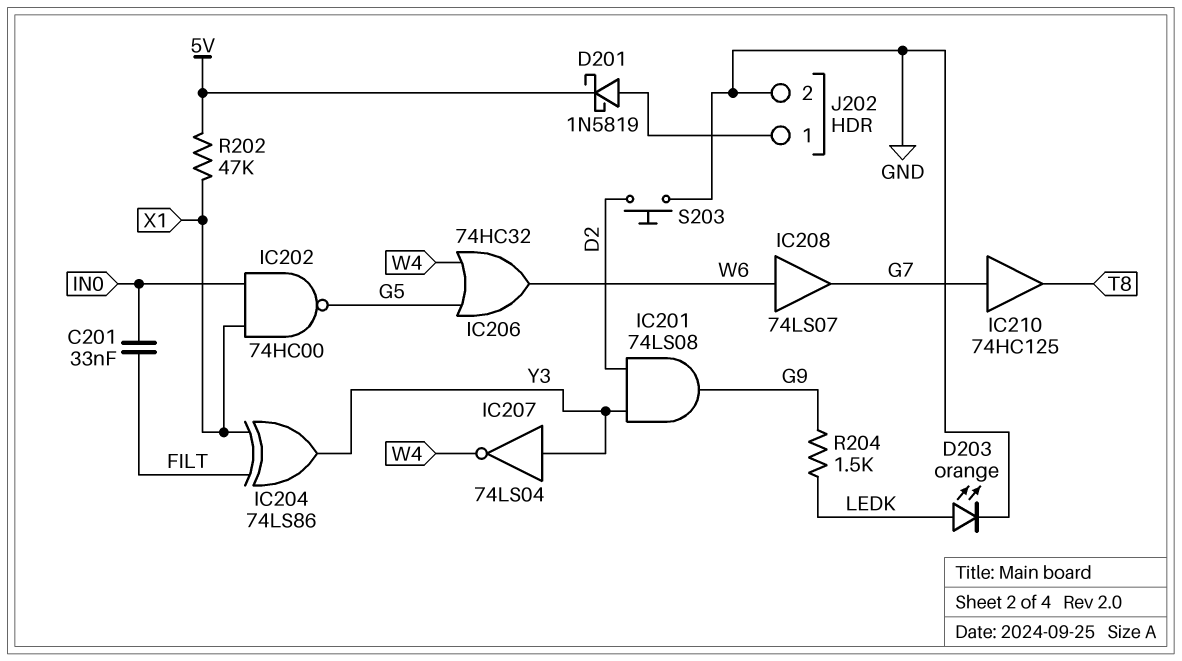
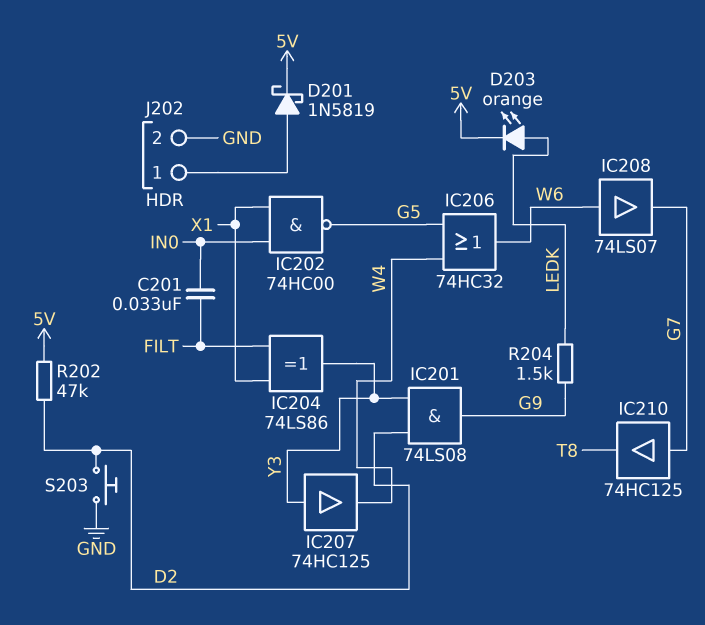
D203: LED orange (A LEDK, K GND) -> LED orange (A LEDK, K 5V)
IC207: NOT 74LS04 (in Y3, out W4) -> buffer 74HC125 (in Y3, out W4)
R202: 47k (5V, X1) -> 47k (5V, D2)

